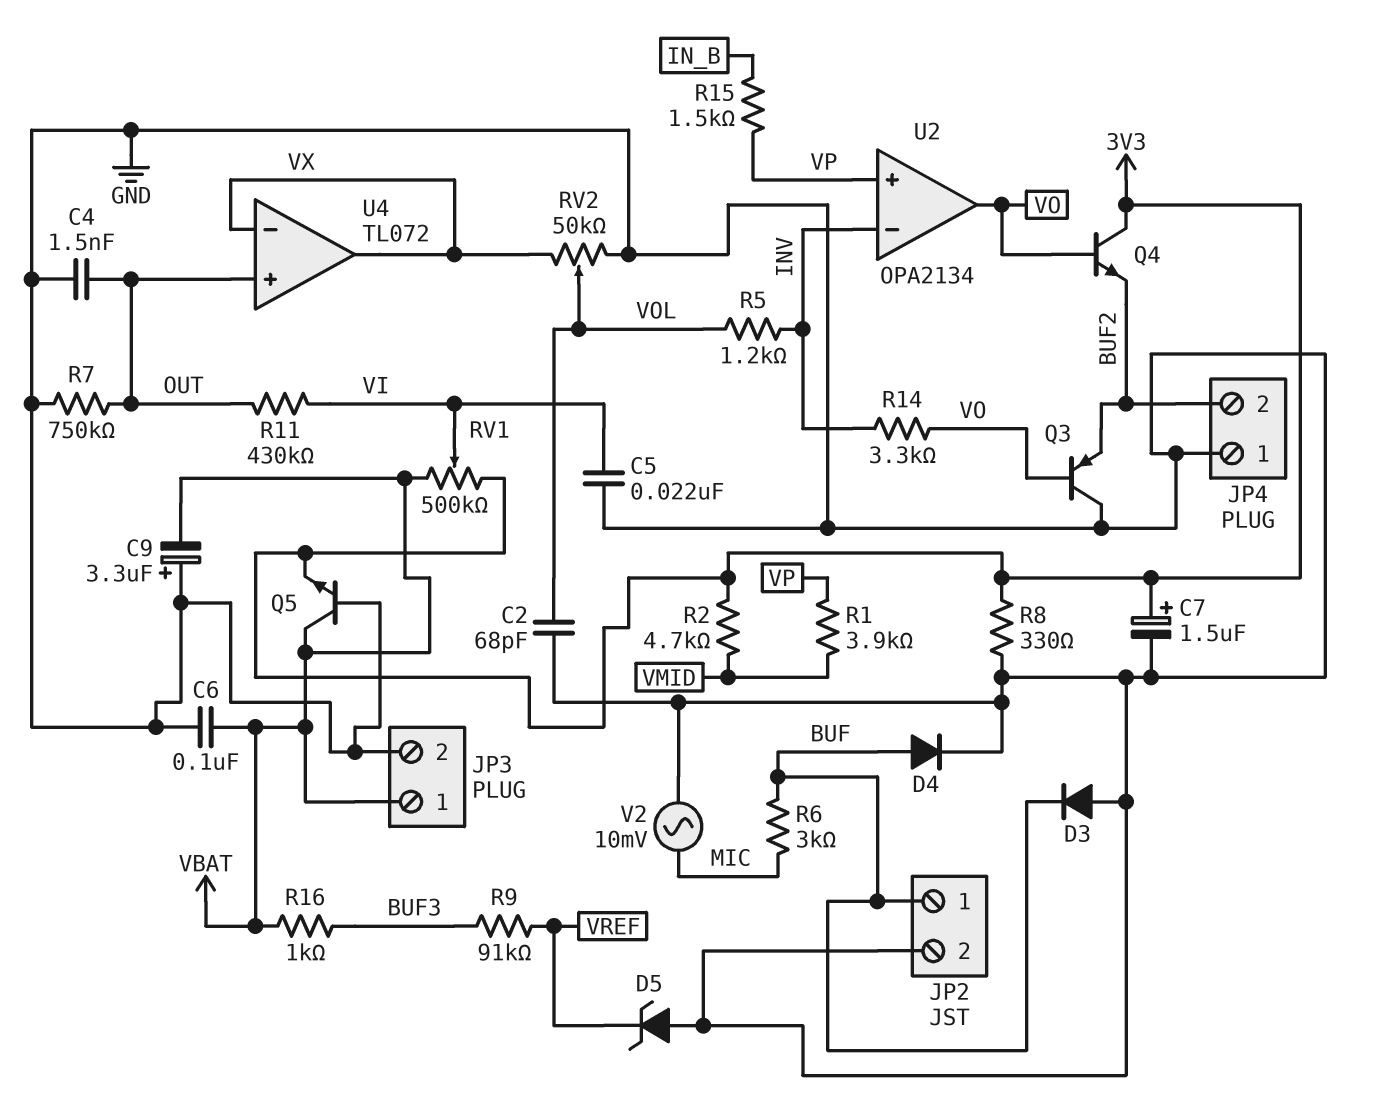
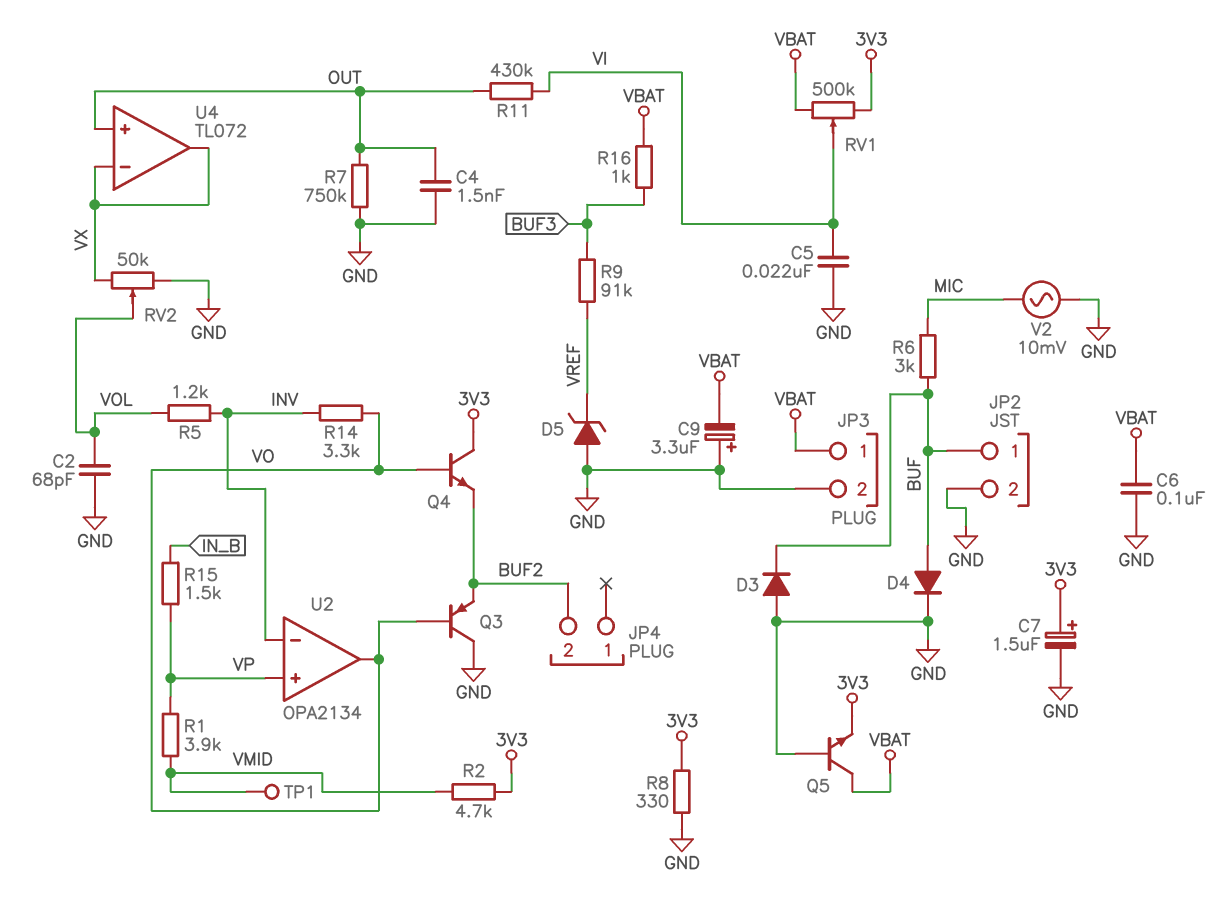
JP4 pin 1: GND -> none
TP1: none -> test point (VMID)

